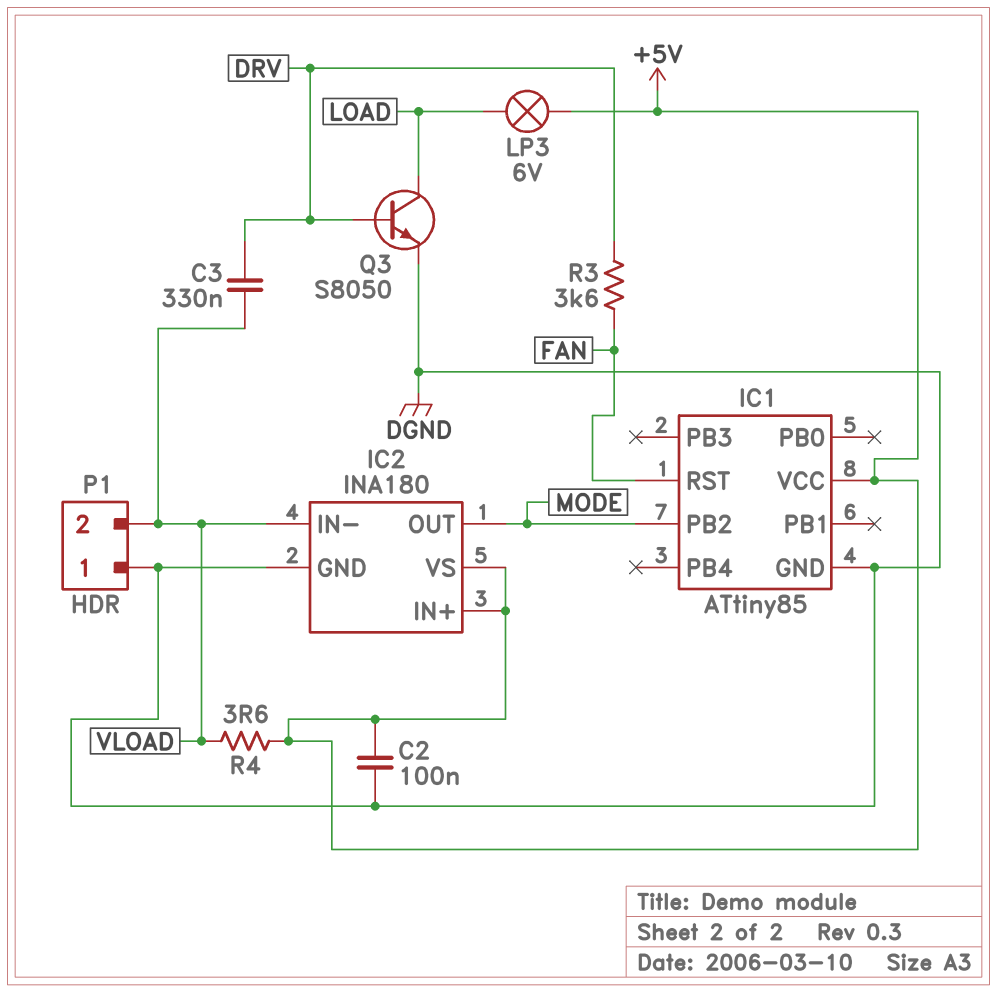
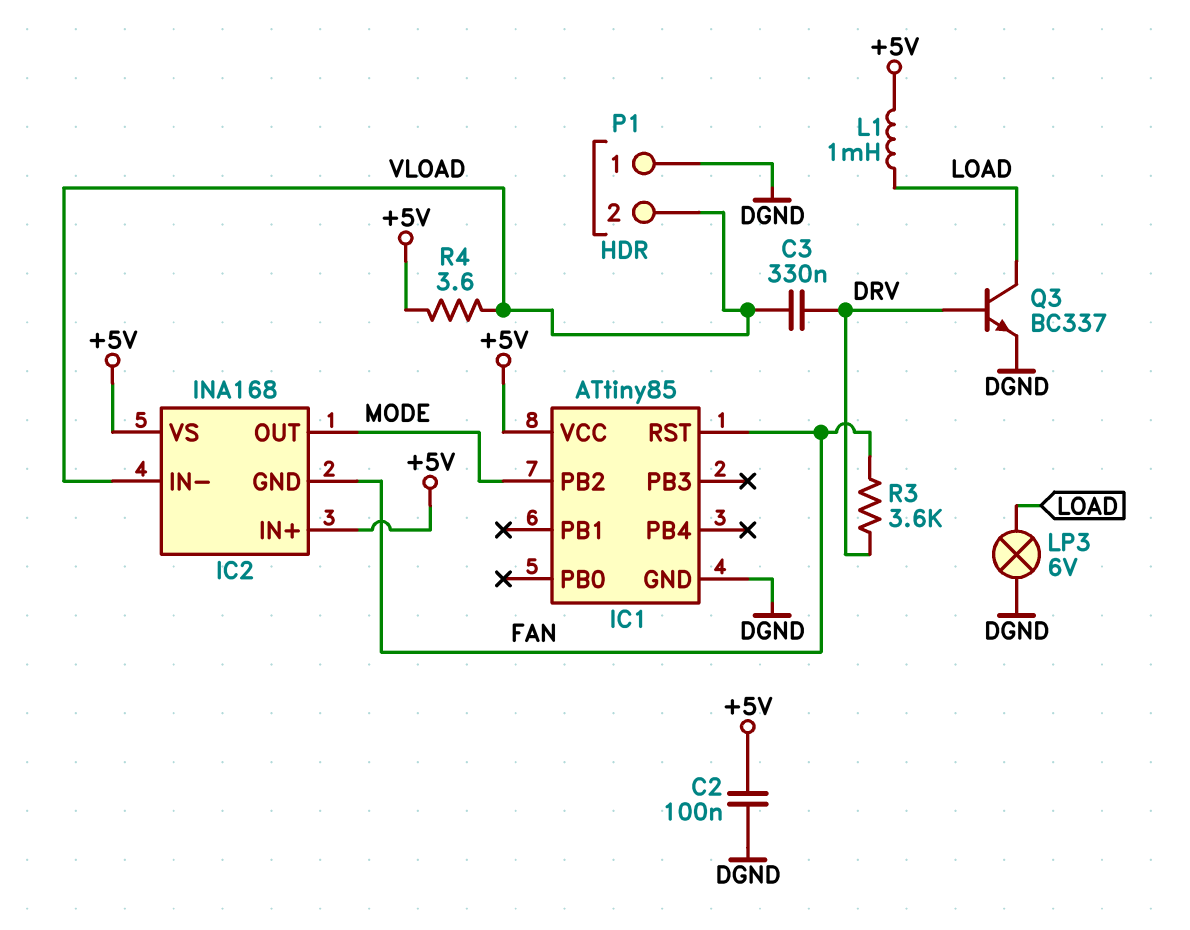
IC2: INA180 -> INA168
IC2 pin GND: DGND -> FAN
L1: none -> 1mH (+5V, LOAD)
LP3: lamp 6V (+5V, LOAD) -> lamp 6V (DGND, LOAD)
Q3: NPN S8050 (B DRV, C LOAD, E DGND) -> NPN BC337 (B DRV, C LOAD, E DGND)

